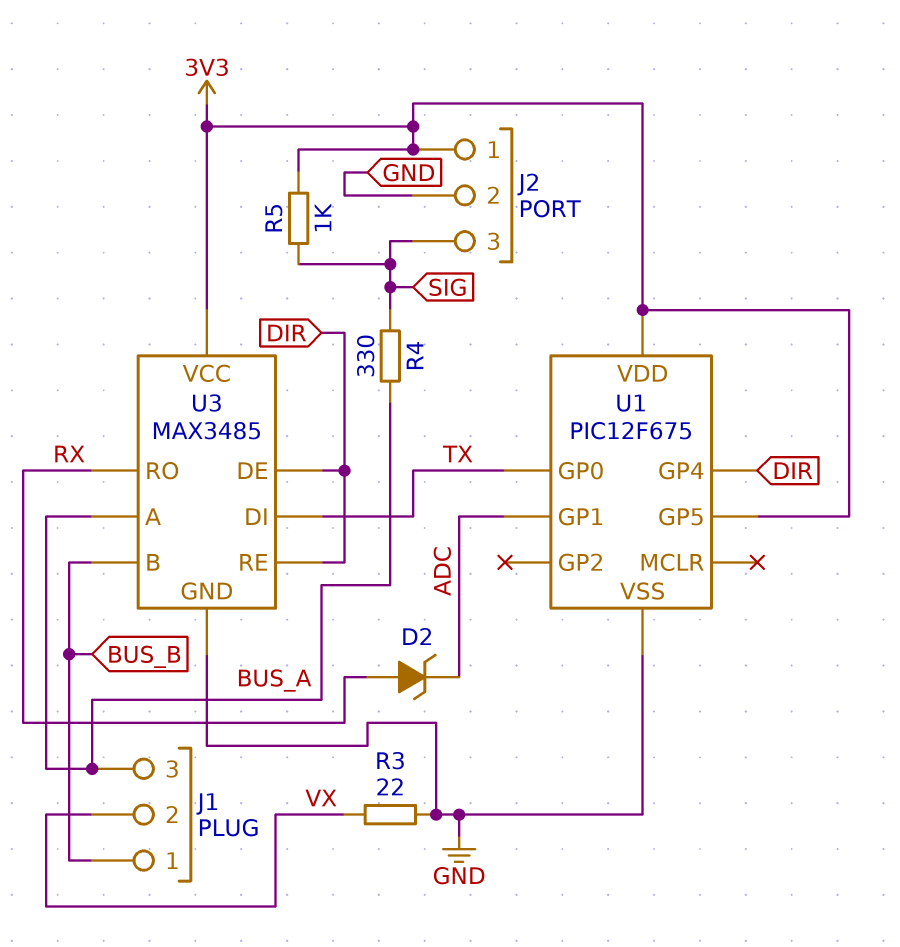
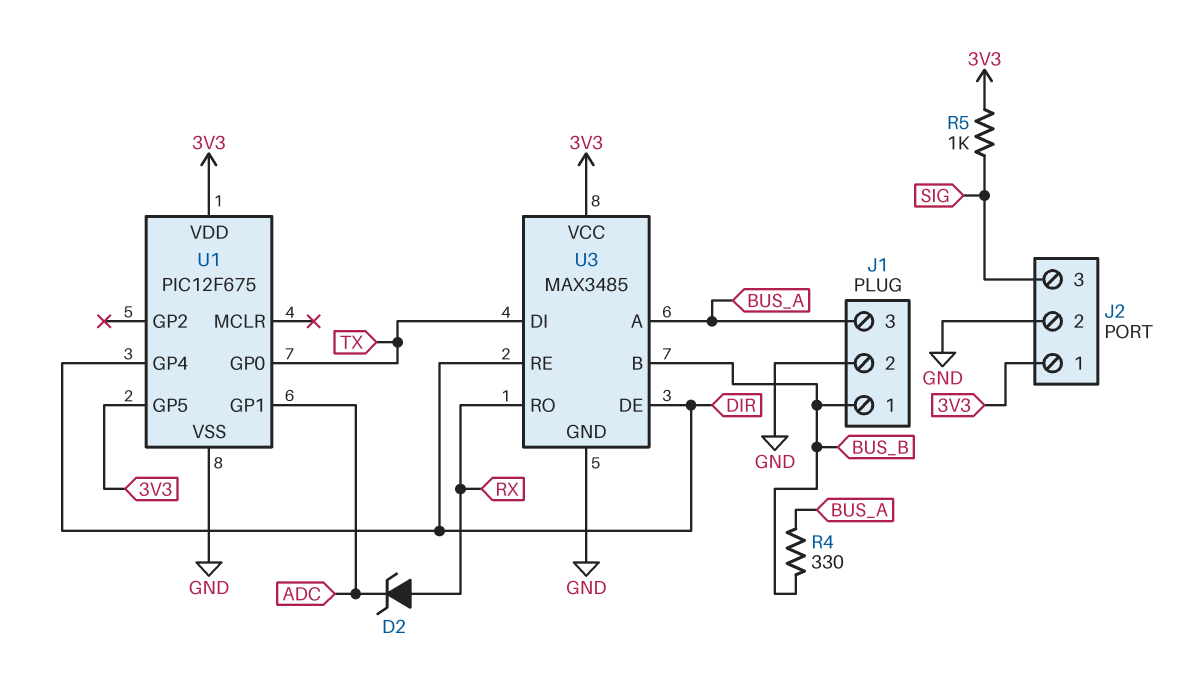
J1 pin 2: VX -> GND
R3: 22 (GND, VX) -> none
R4: 330 (BUS_A, SIG) -> 330 (BUS_A, BUS_B)

